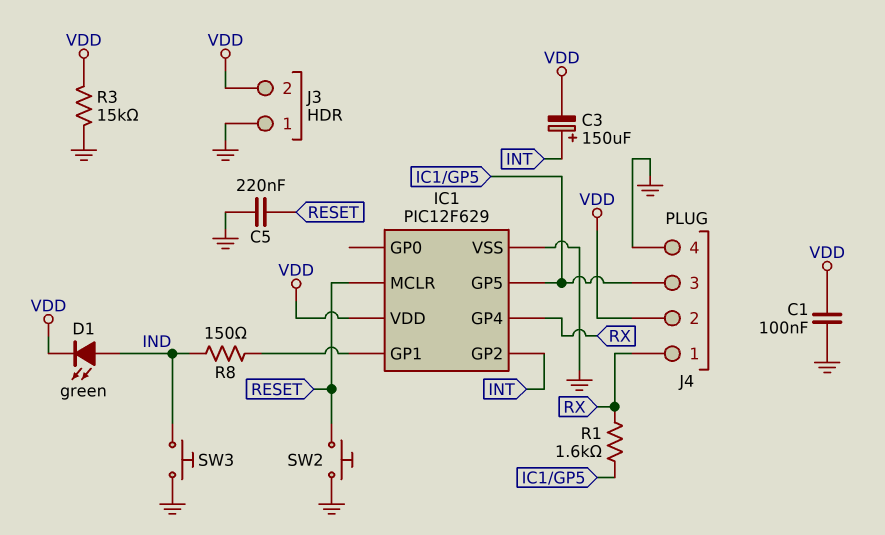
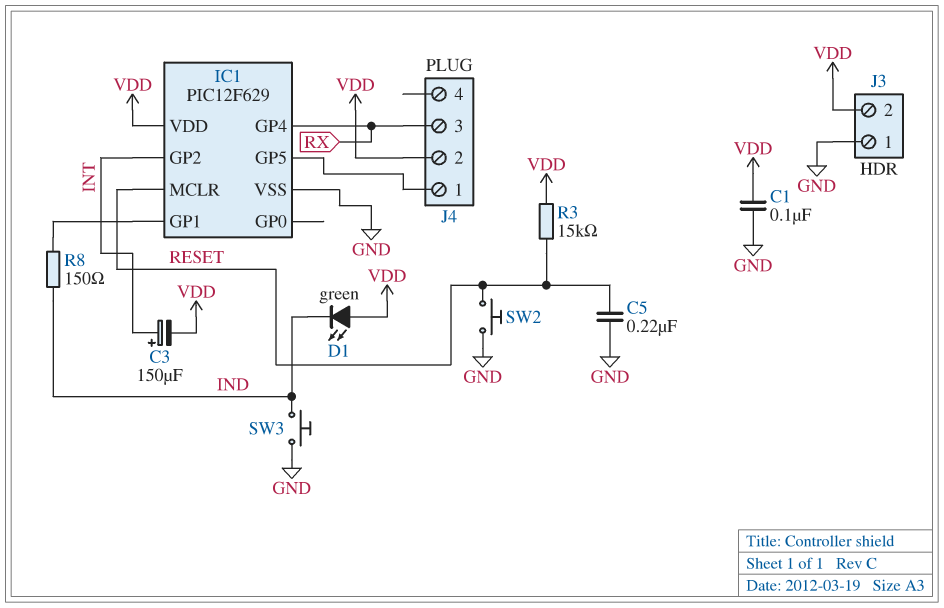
D1: LED green (A IND, K VDD) -> LED green (A VDD, K IND)
J4 pin 1: RX -> IC1/GP5
J4 pin 3: IC1/GP5 -> RX
J4 pin 4: GND -> none
R1: 1.6k (IC1/GP5, RX) -> none
R3: 15k (GND, VDD) -> 15k (RESET, VDD)

